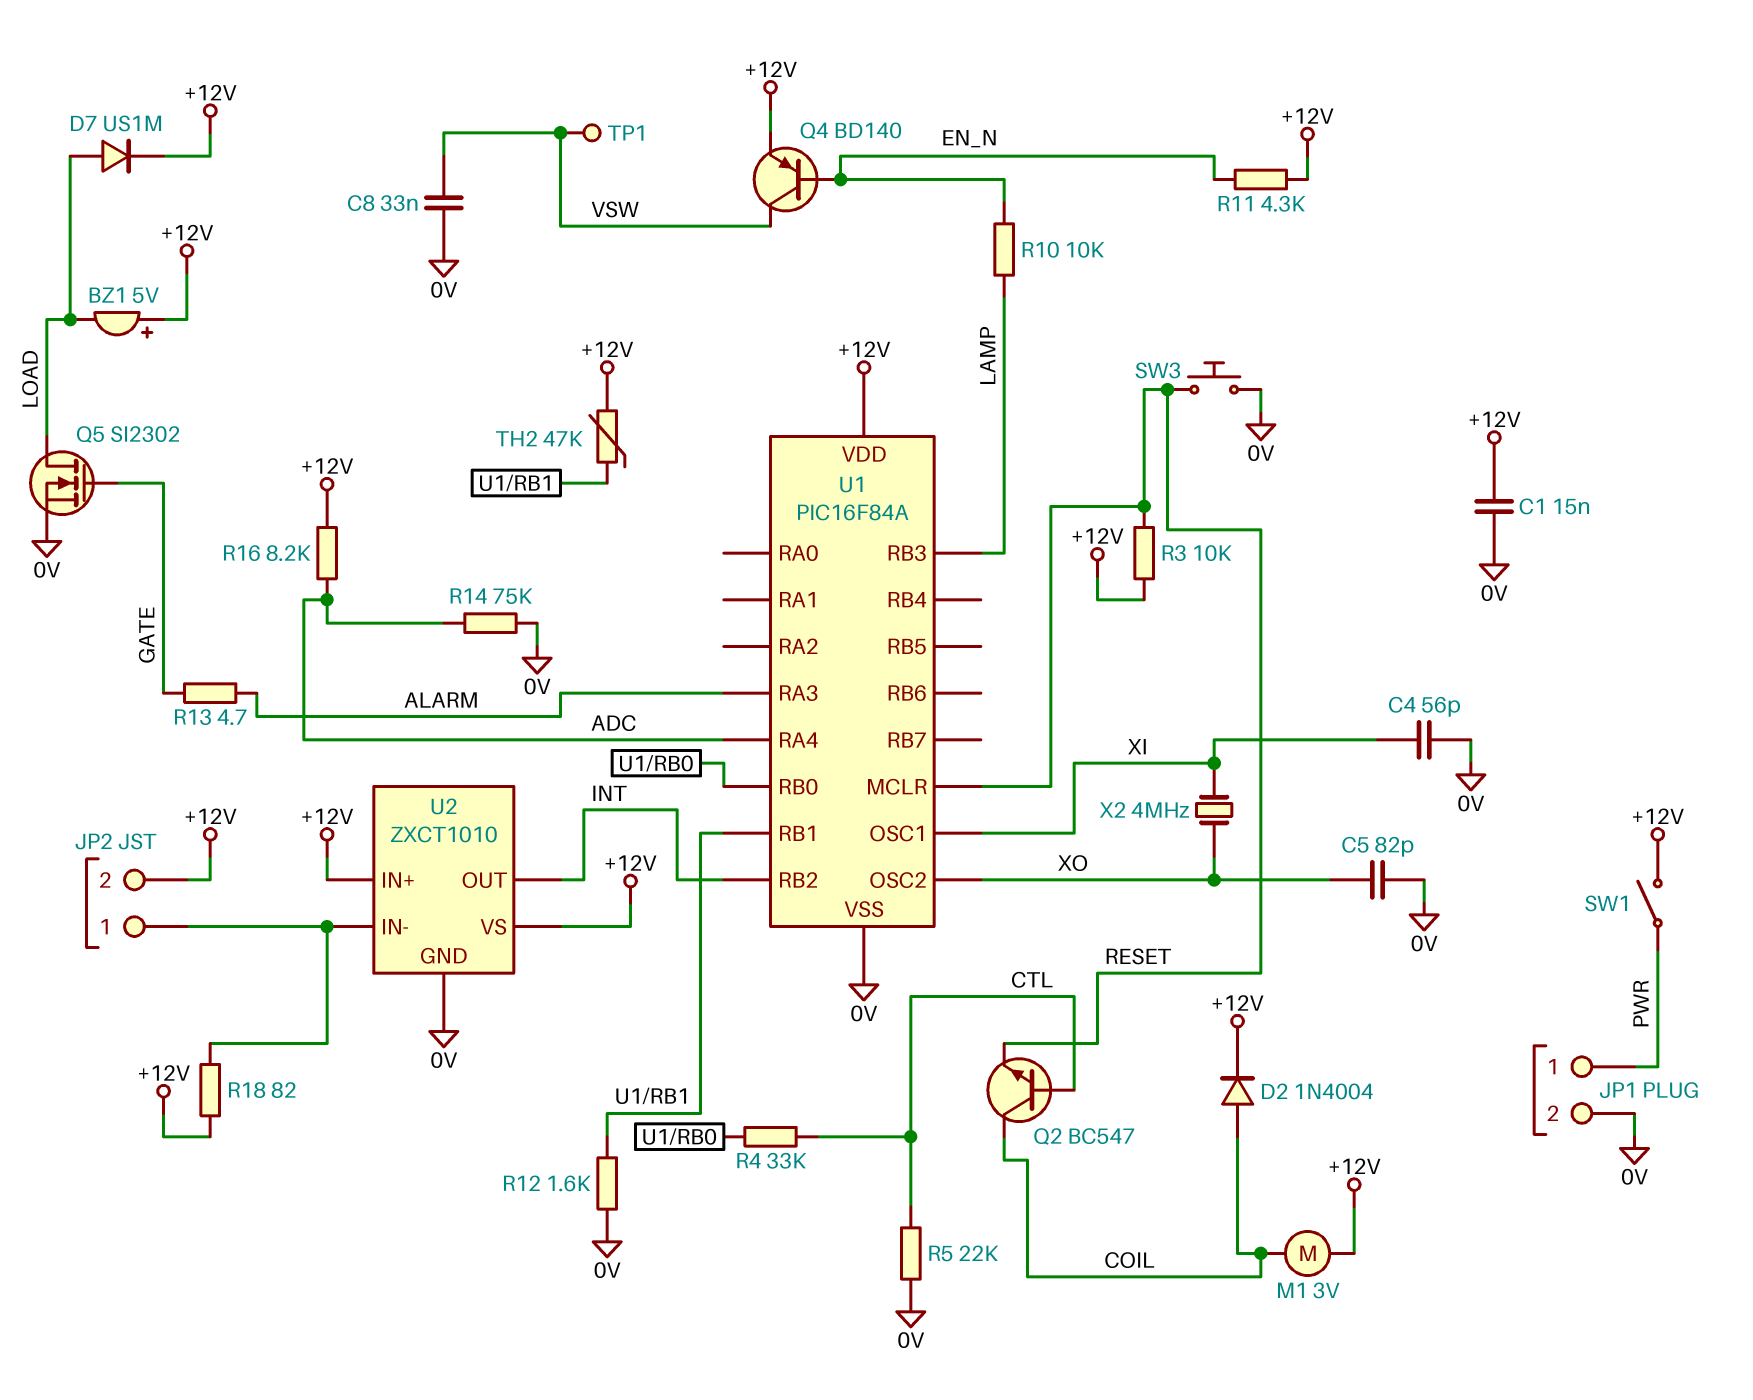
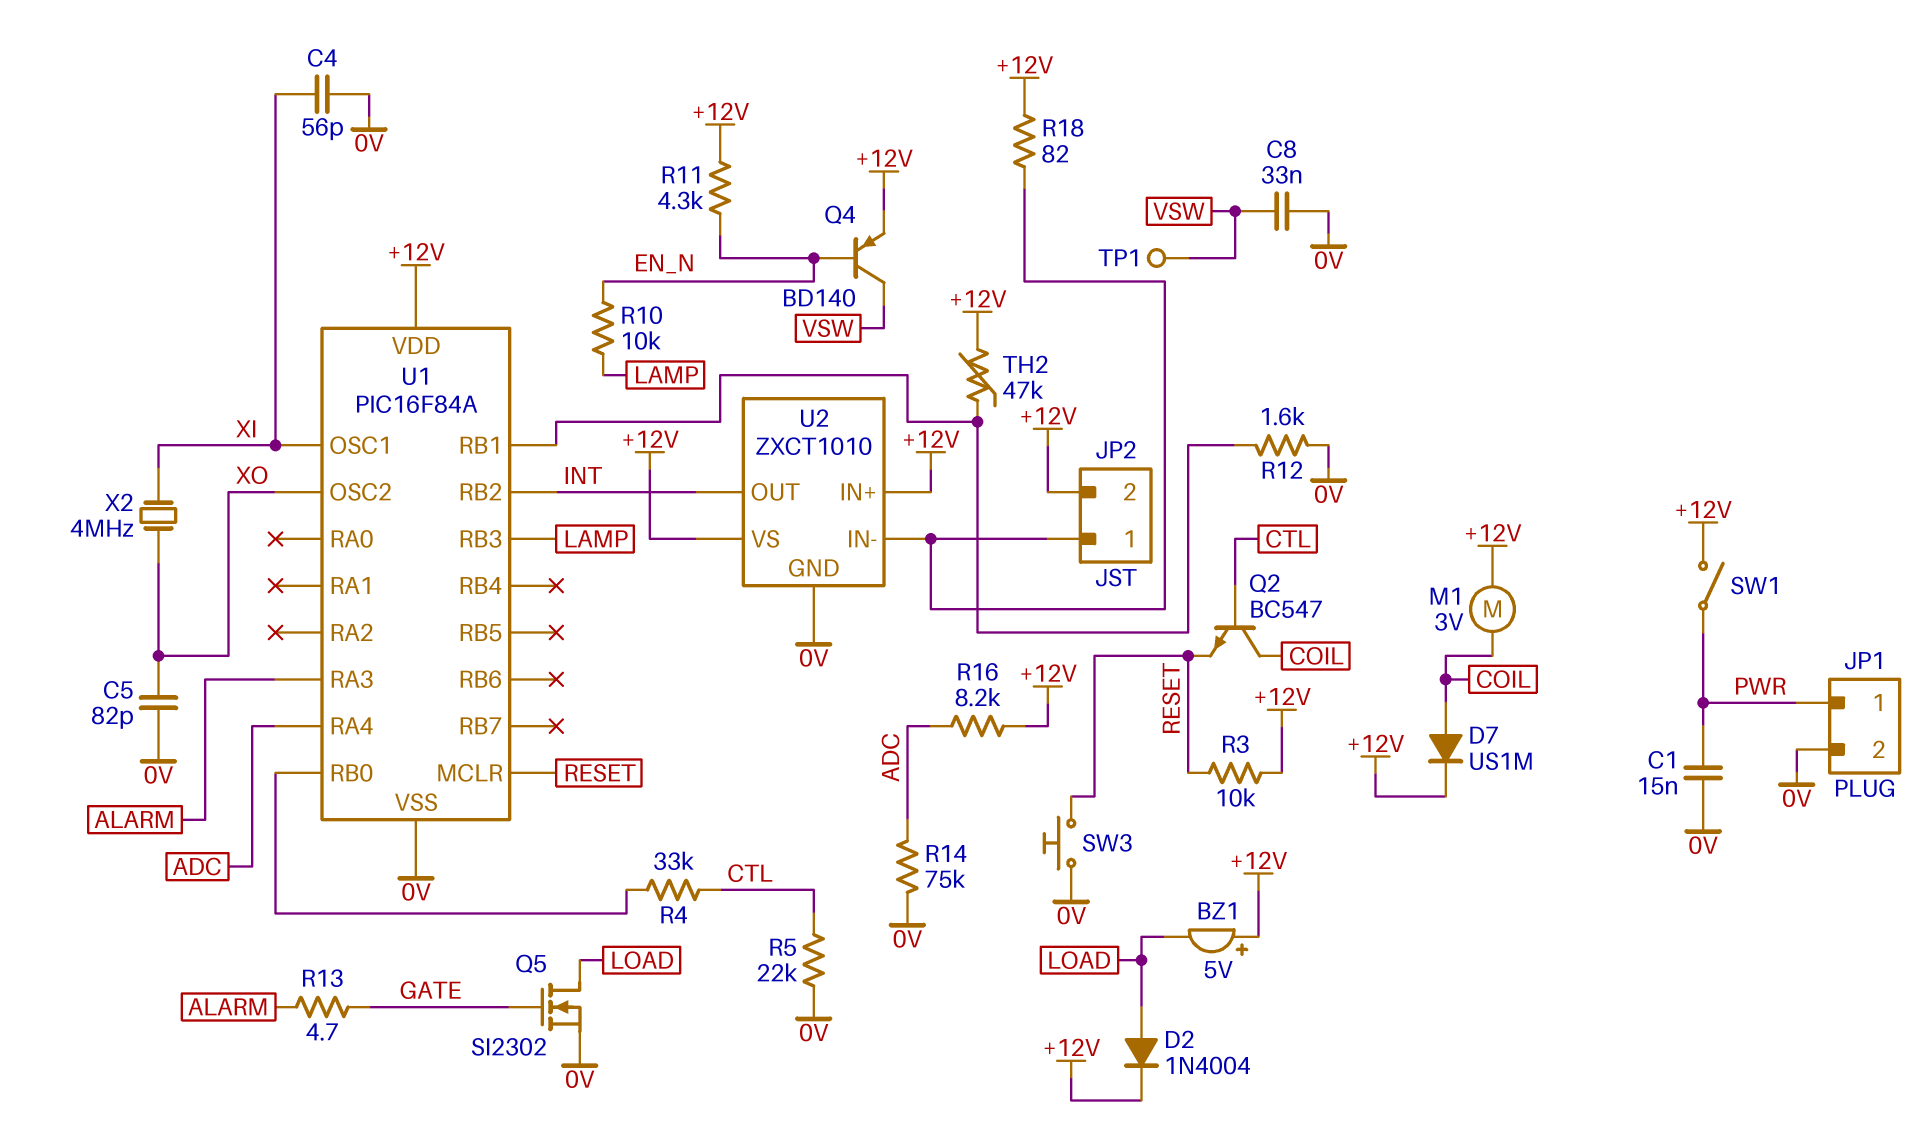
C1: 15nF (+12V, 0V) -> 15nF (0V, PWR)
D2: diode 1N4004 (A COIL, K +12V) -> diode 1N4004 (A LOAD, K +12V)
D7: diode US1M (A LOAD, K +12V) -> diode US1M (A COIL, K +12V)

